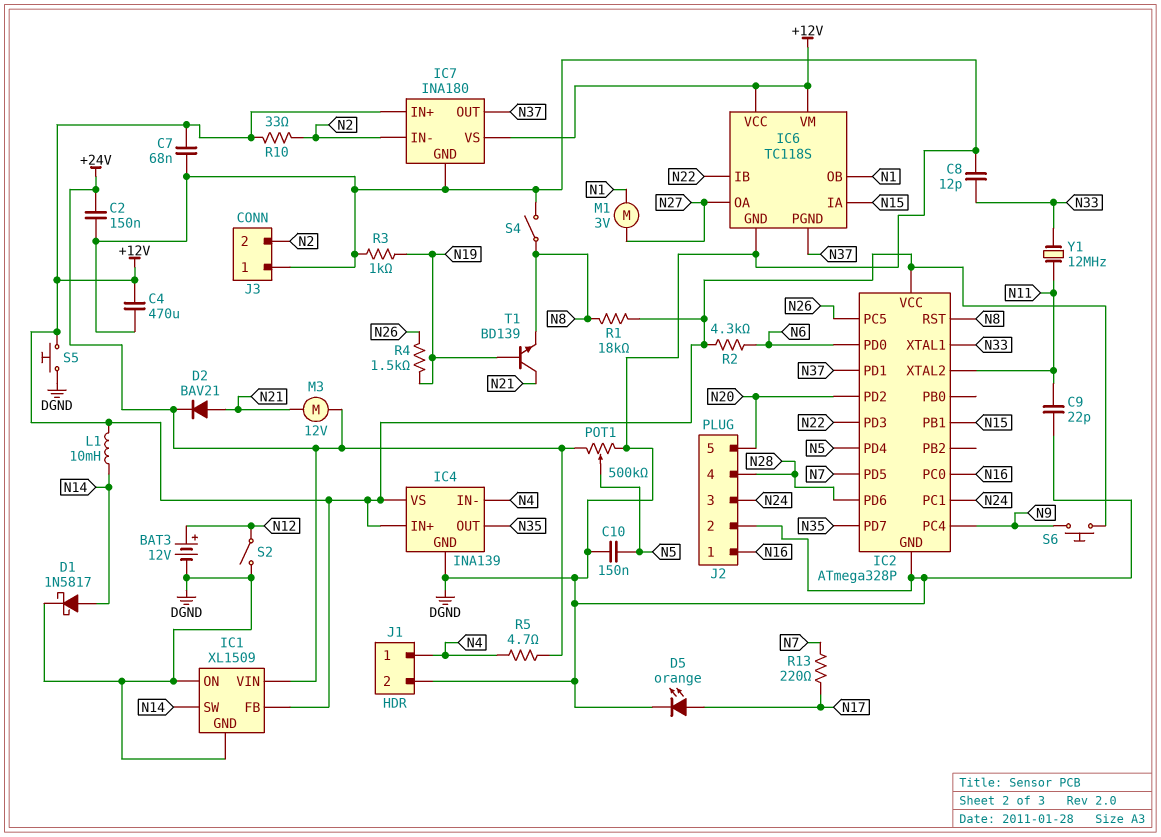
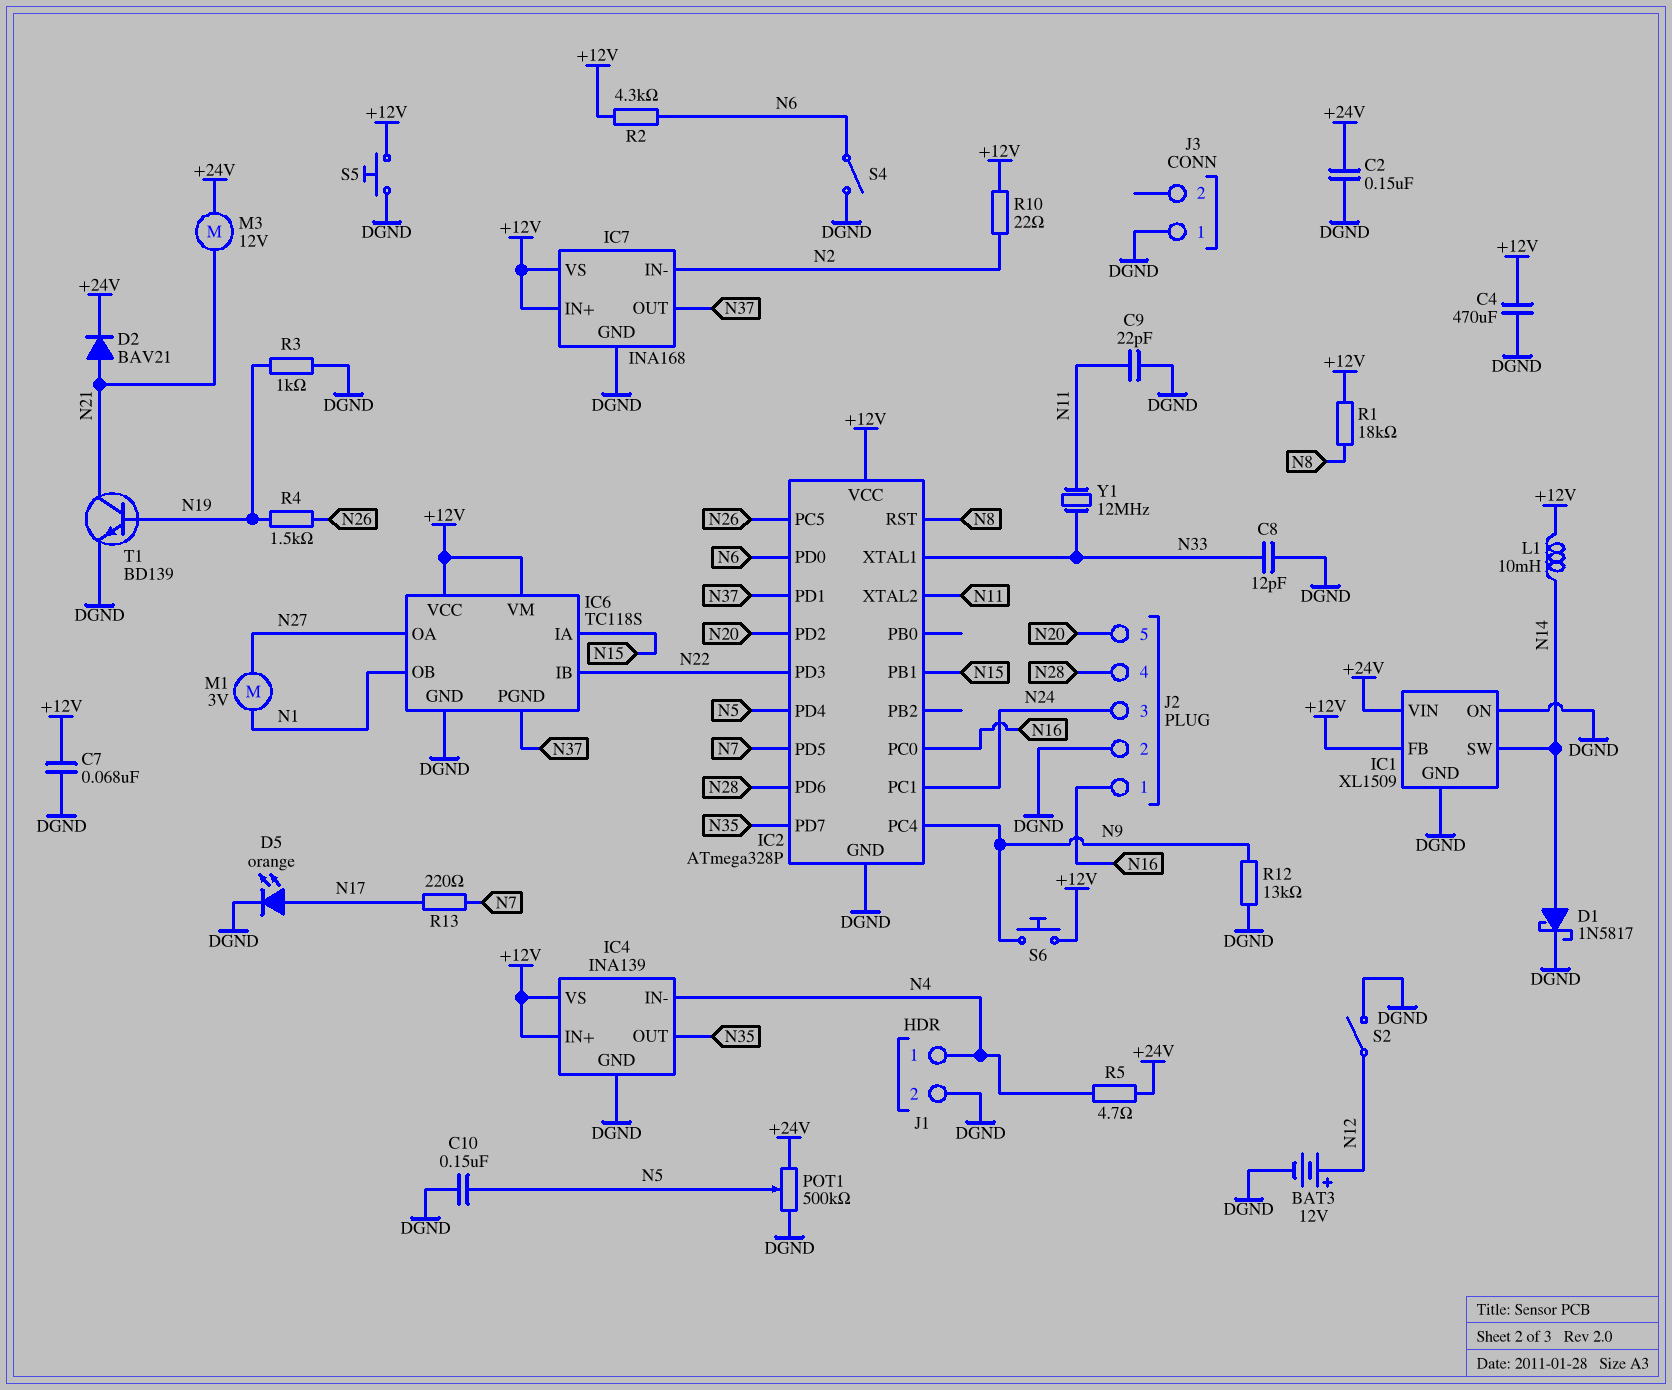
IC7: INA180 -> INA168
J3 pin 2: N2 -> none
R10: 33 (+12V, N2) -> 22 (+12V, N2)
R12: none -> 13k (DGND, N9)
S4: switch (DGND, N8) -> switch (DGND, N6)
T1: NPN BD139 (B N19, C N21, E N8) -> NPN BD139 (B N19, C N21, E DGND)

